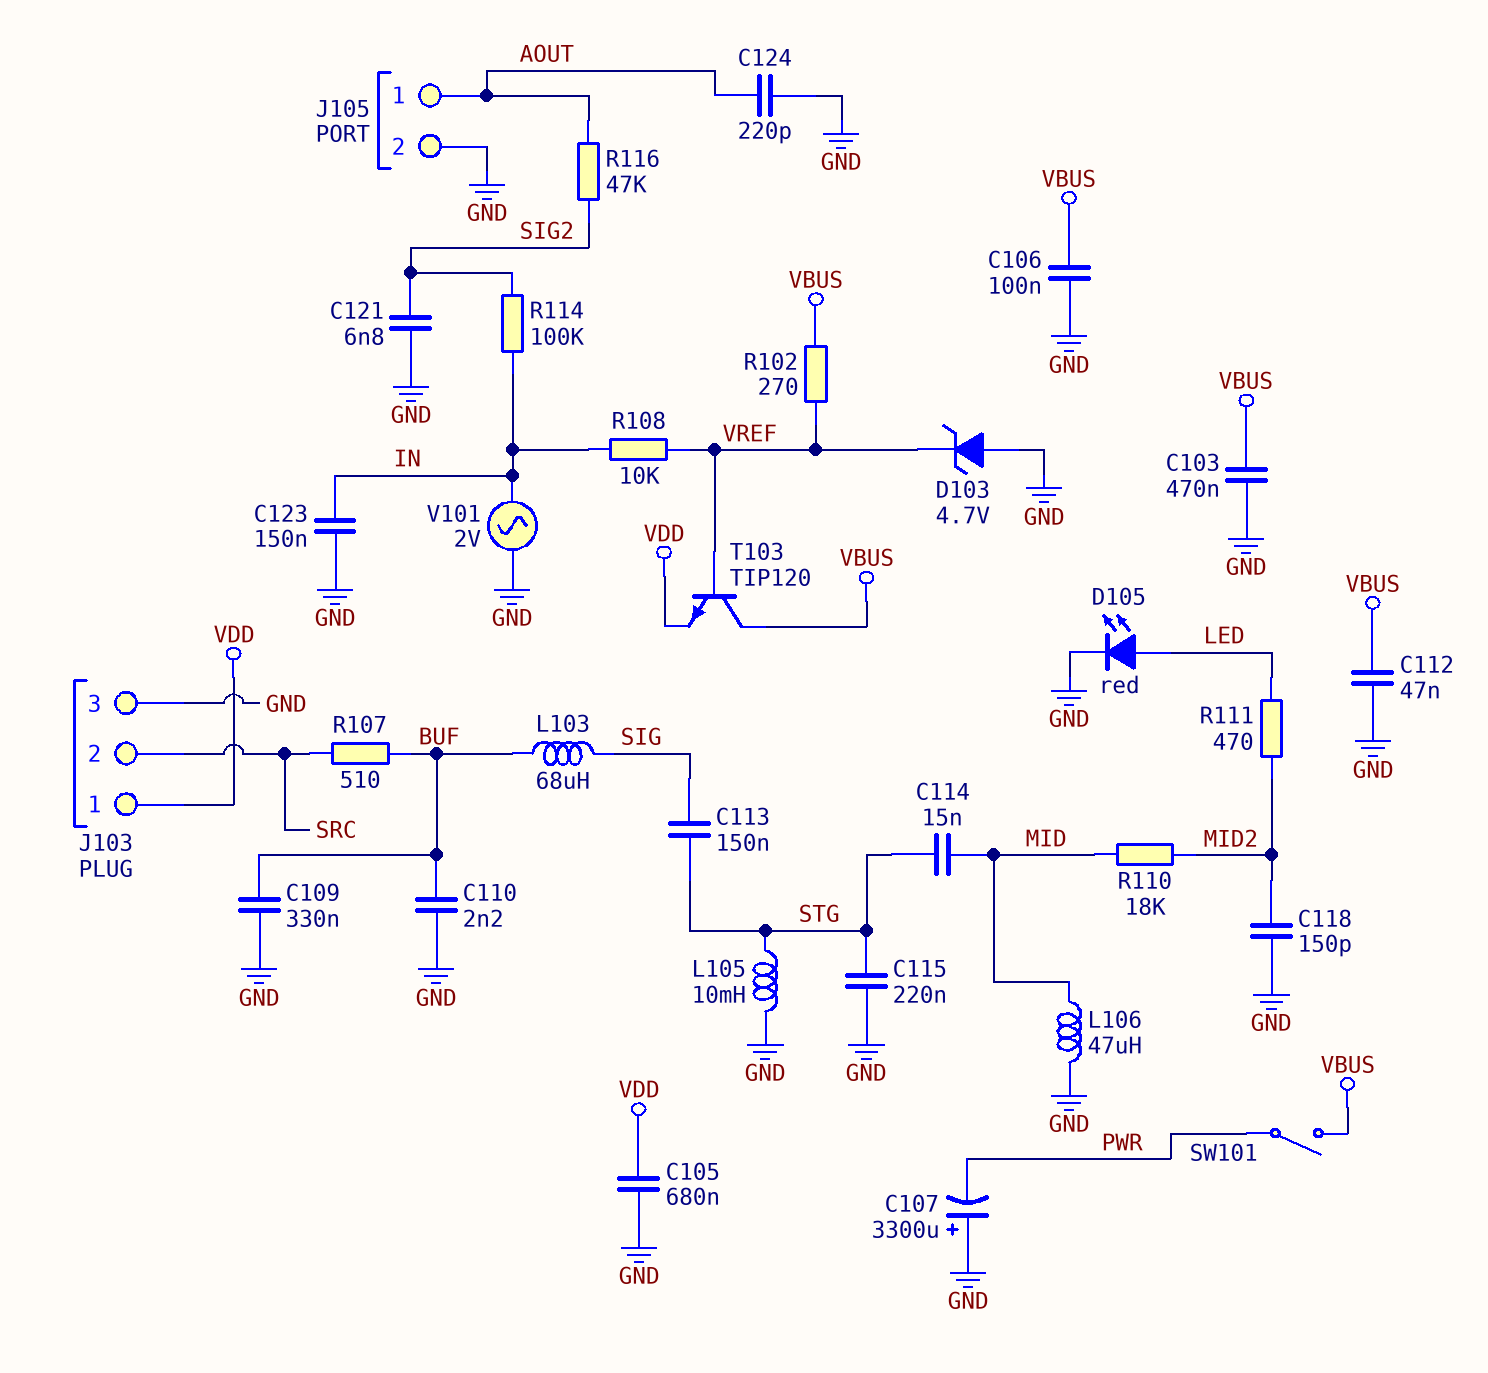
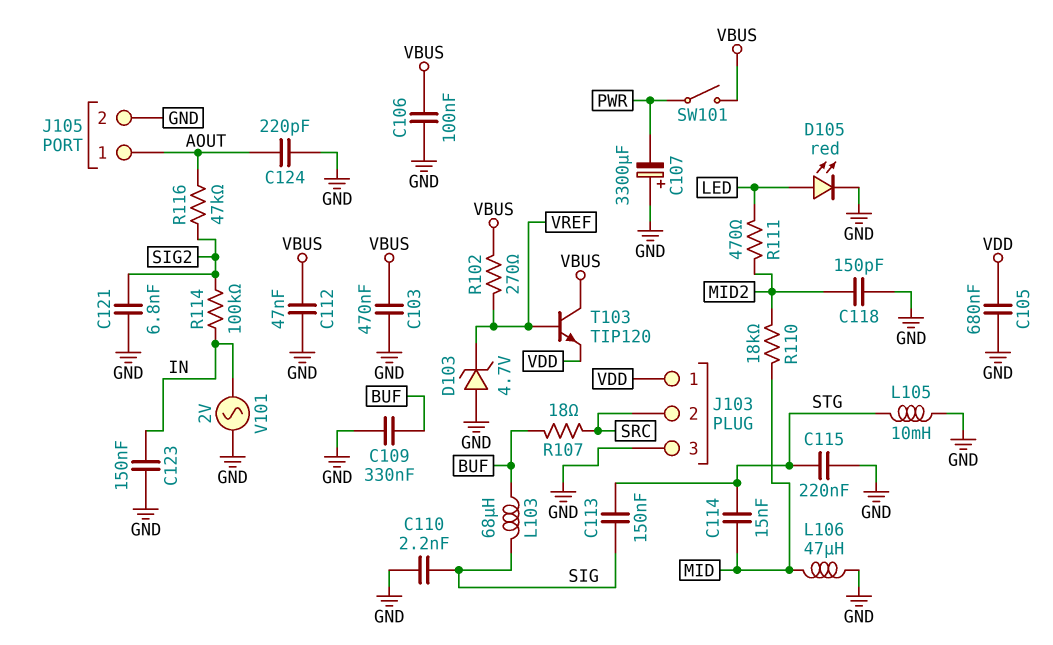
C110: 2.2nF (BUF, GND) -> 2.2nF (GND, SIG)
R107: 510 (BUF, SRC) -> 18 (BUF, SRC)
R108: 10k (IN, VREF) -> none

